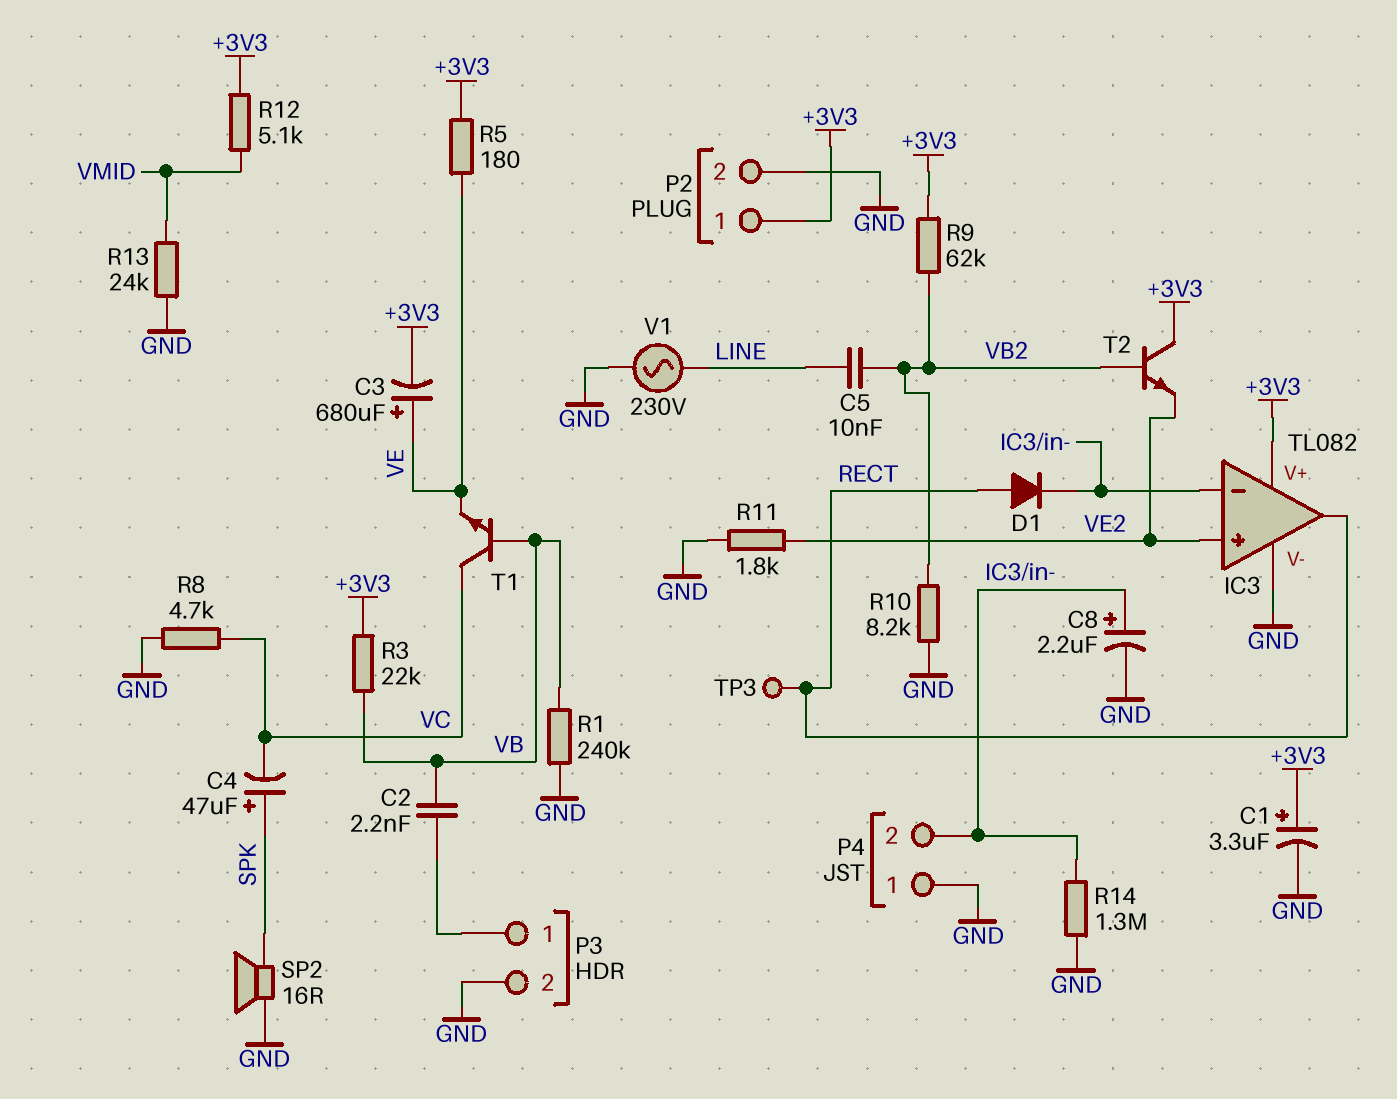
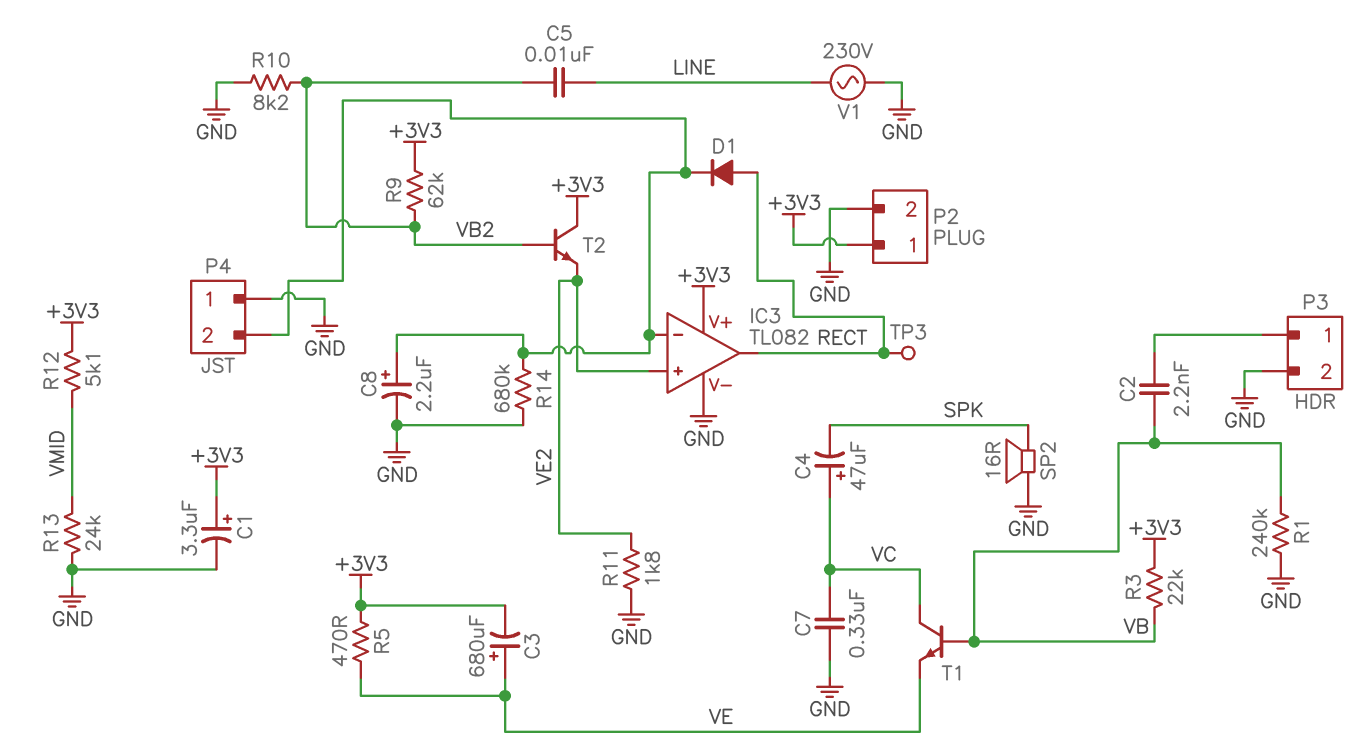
C4: 47uF (plus SPK, minus VC) -> 47uF (plus VC, minus SPK)
C7: none -> 330nF (GND, VC)
R5: 180 (+3V3, VE) -> 470 (+3V3, VE)
R8: 4.7k (GND, VC) -> none
R14: 1.3M (GND, IC3/in-) -> 680k (GND, IC3/in-)

